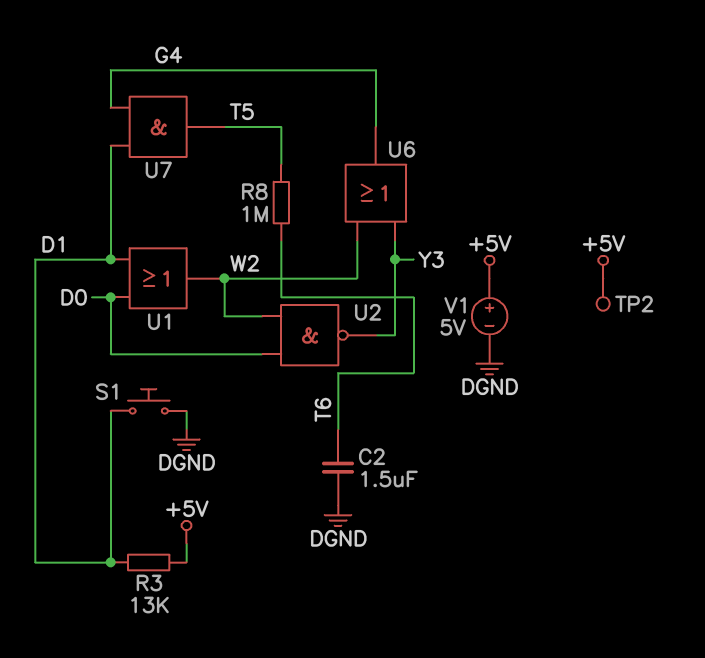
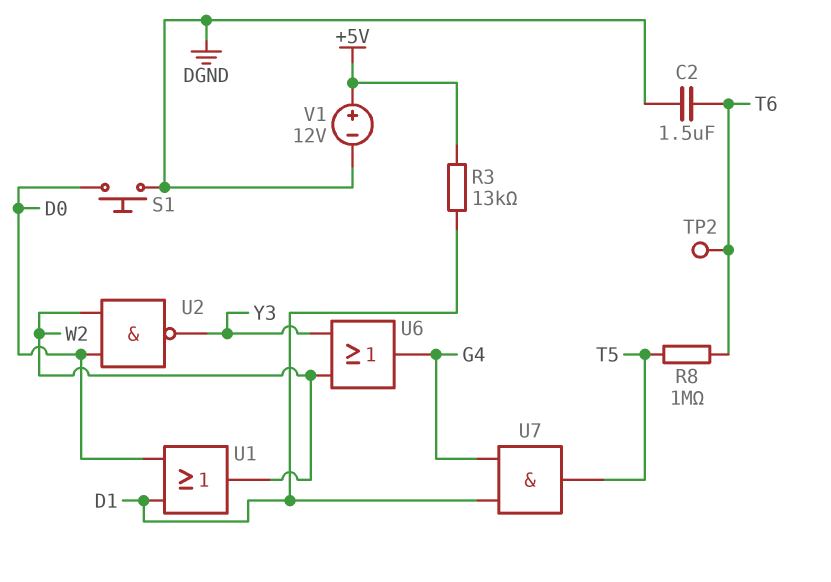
S1: button (D1, DGND) -> button (D0, DGND)
TP2: test point (+5V) -> test point (T6)
V1: 5V (plus +5V, minus DGND) -> 12V (plus +5V, minus DGND)

